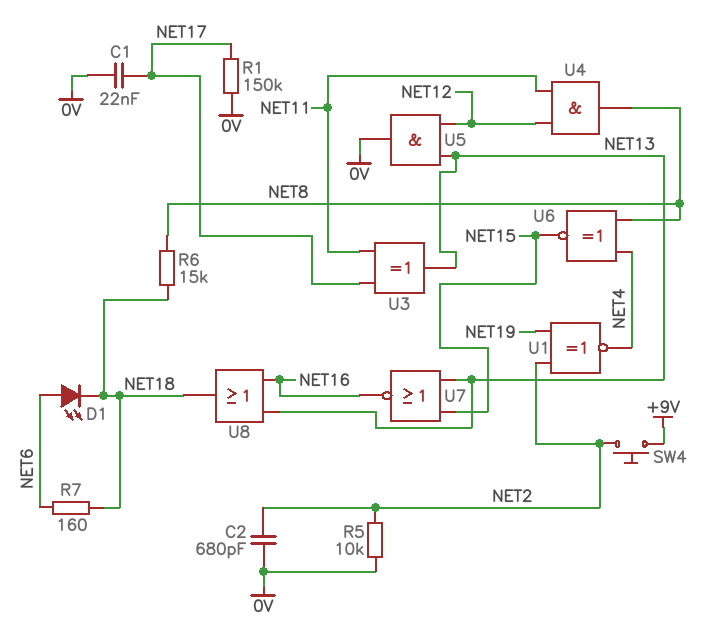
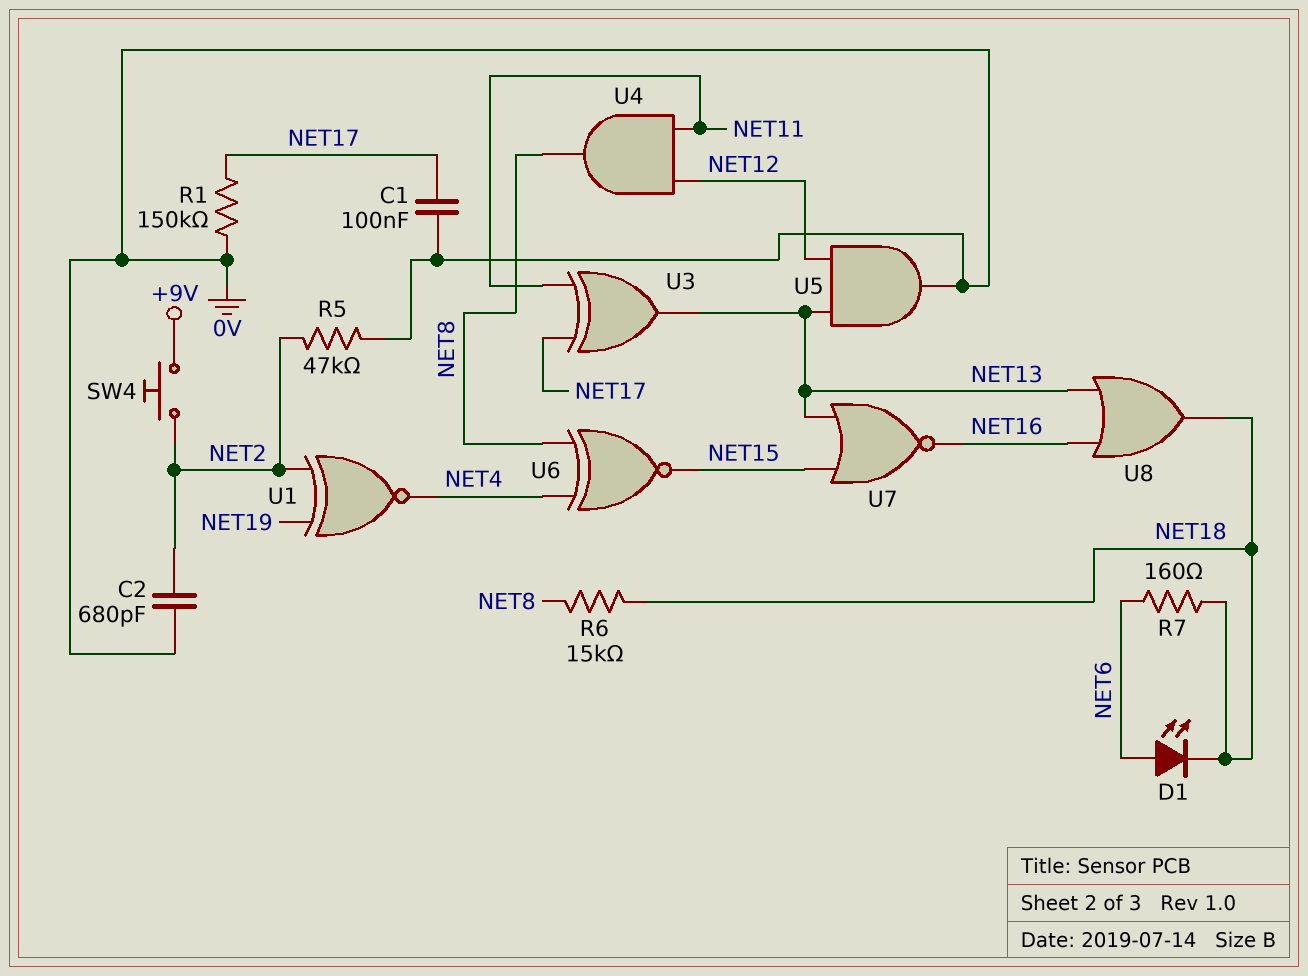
C1: 22nF (0V, NET17) -> 100nF (0V, NET17)
R5: 10k (0V, NET2) -> 47k (0V, NET2)

